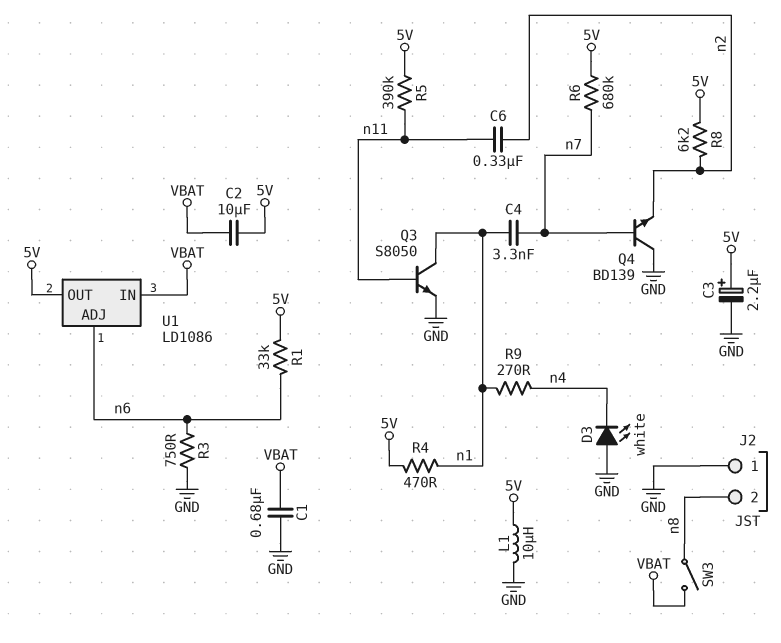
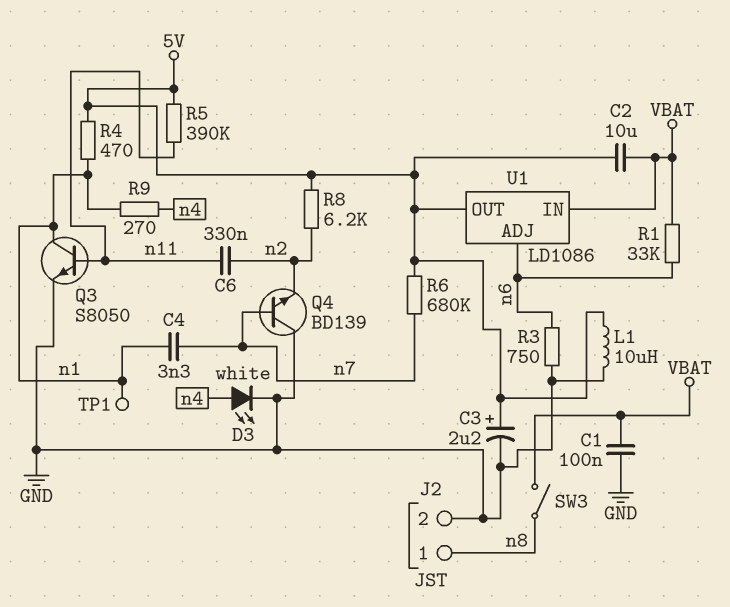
C1: 680nF (GND, VBAT) -> 100nF (GND, VBAT)
D3: LED white (A GND, K n4) -> LED white (A n4, K GND)
J2 pin 1: GND -> n8
J2 pin 2: n8 -> GND
R1: 33k (5V, n6) -> 33k (VBAT, n6)
TP1: none -> test point (n1)

